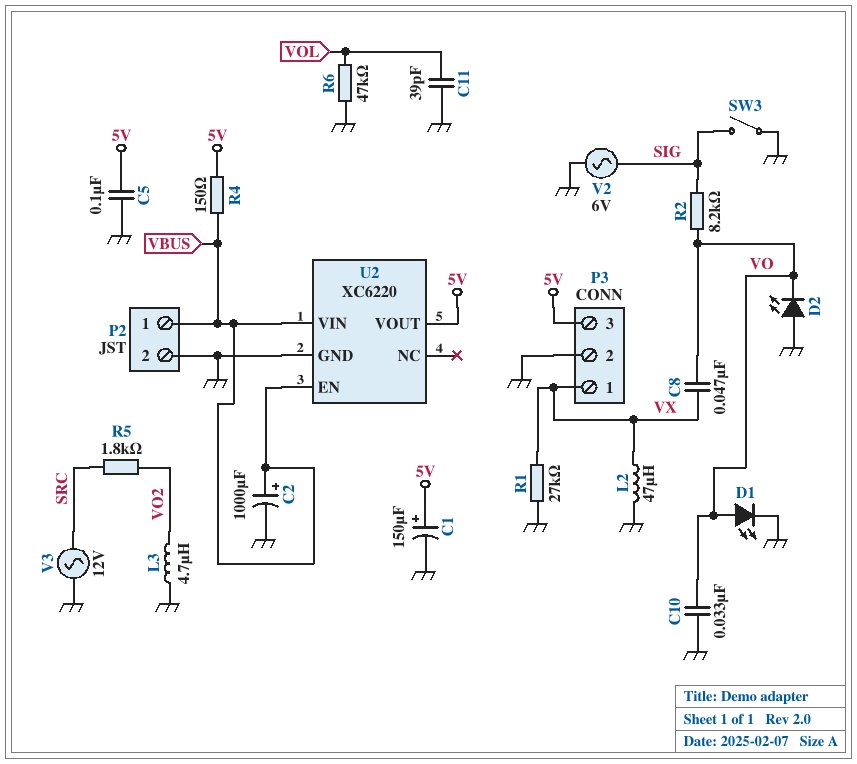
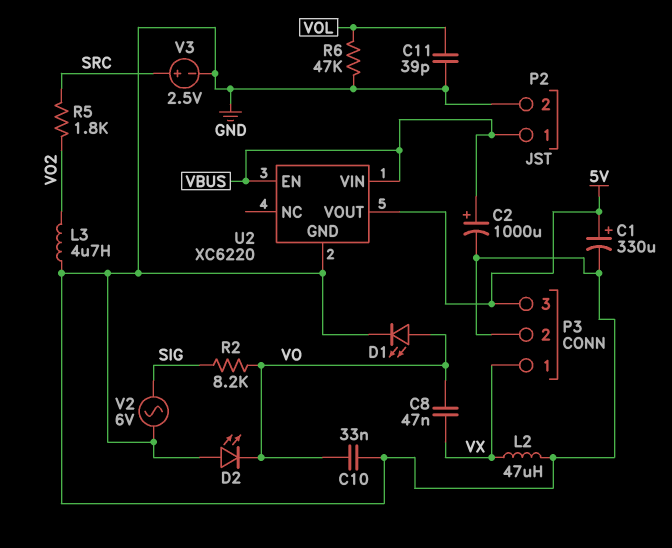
C1: 150uF (plus 5V, minus GND) -> 330uF (plus 5V, minus GND)
C5: 100nF (5V, GND) -> none
R1: 27k (GND, VX) -> none
R4: 150 (5V, VBUS) -> none
SW3: switch (GND, SIG) -> none
V3: AC 12V (GND, SRC) -> 2.5V (plus SRC, minus GND)

